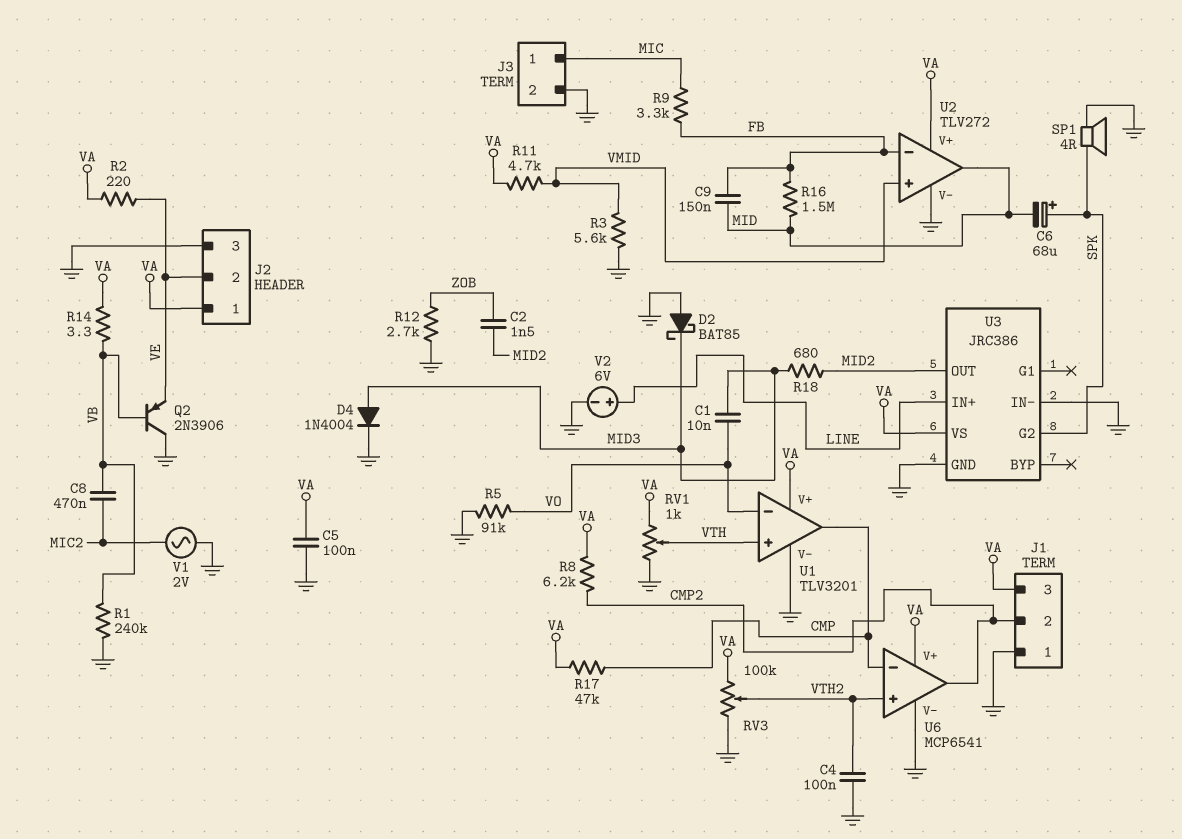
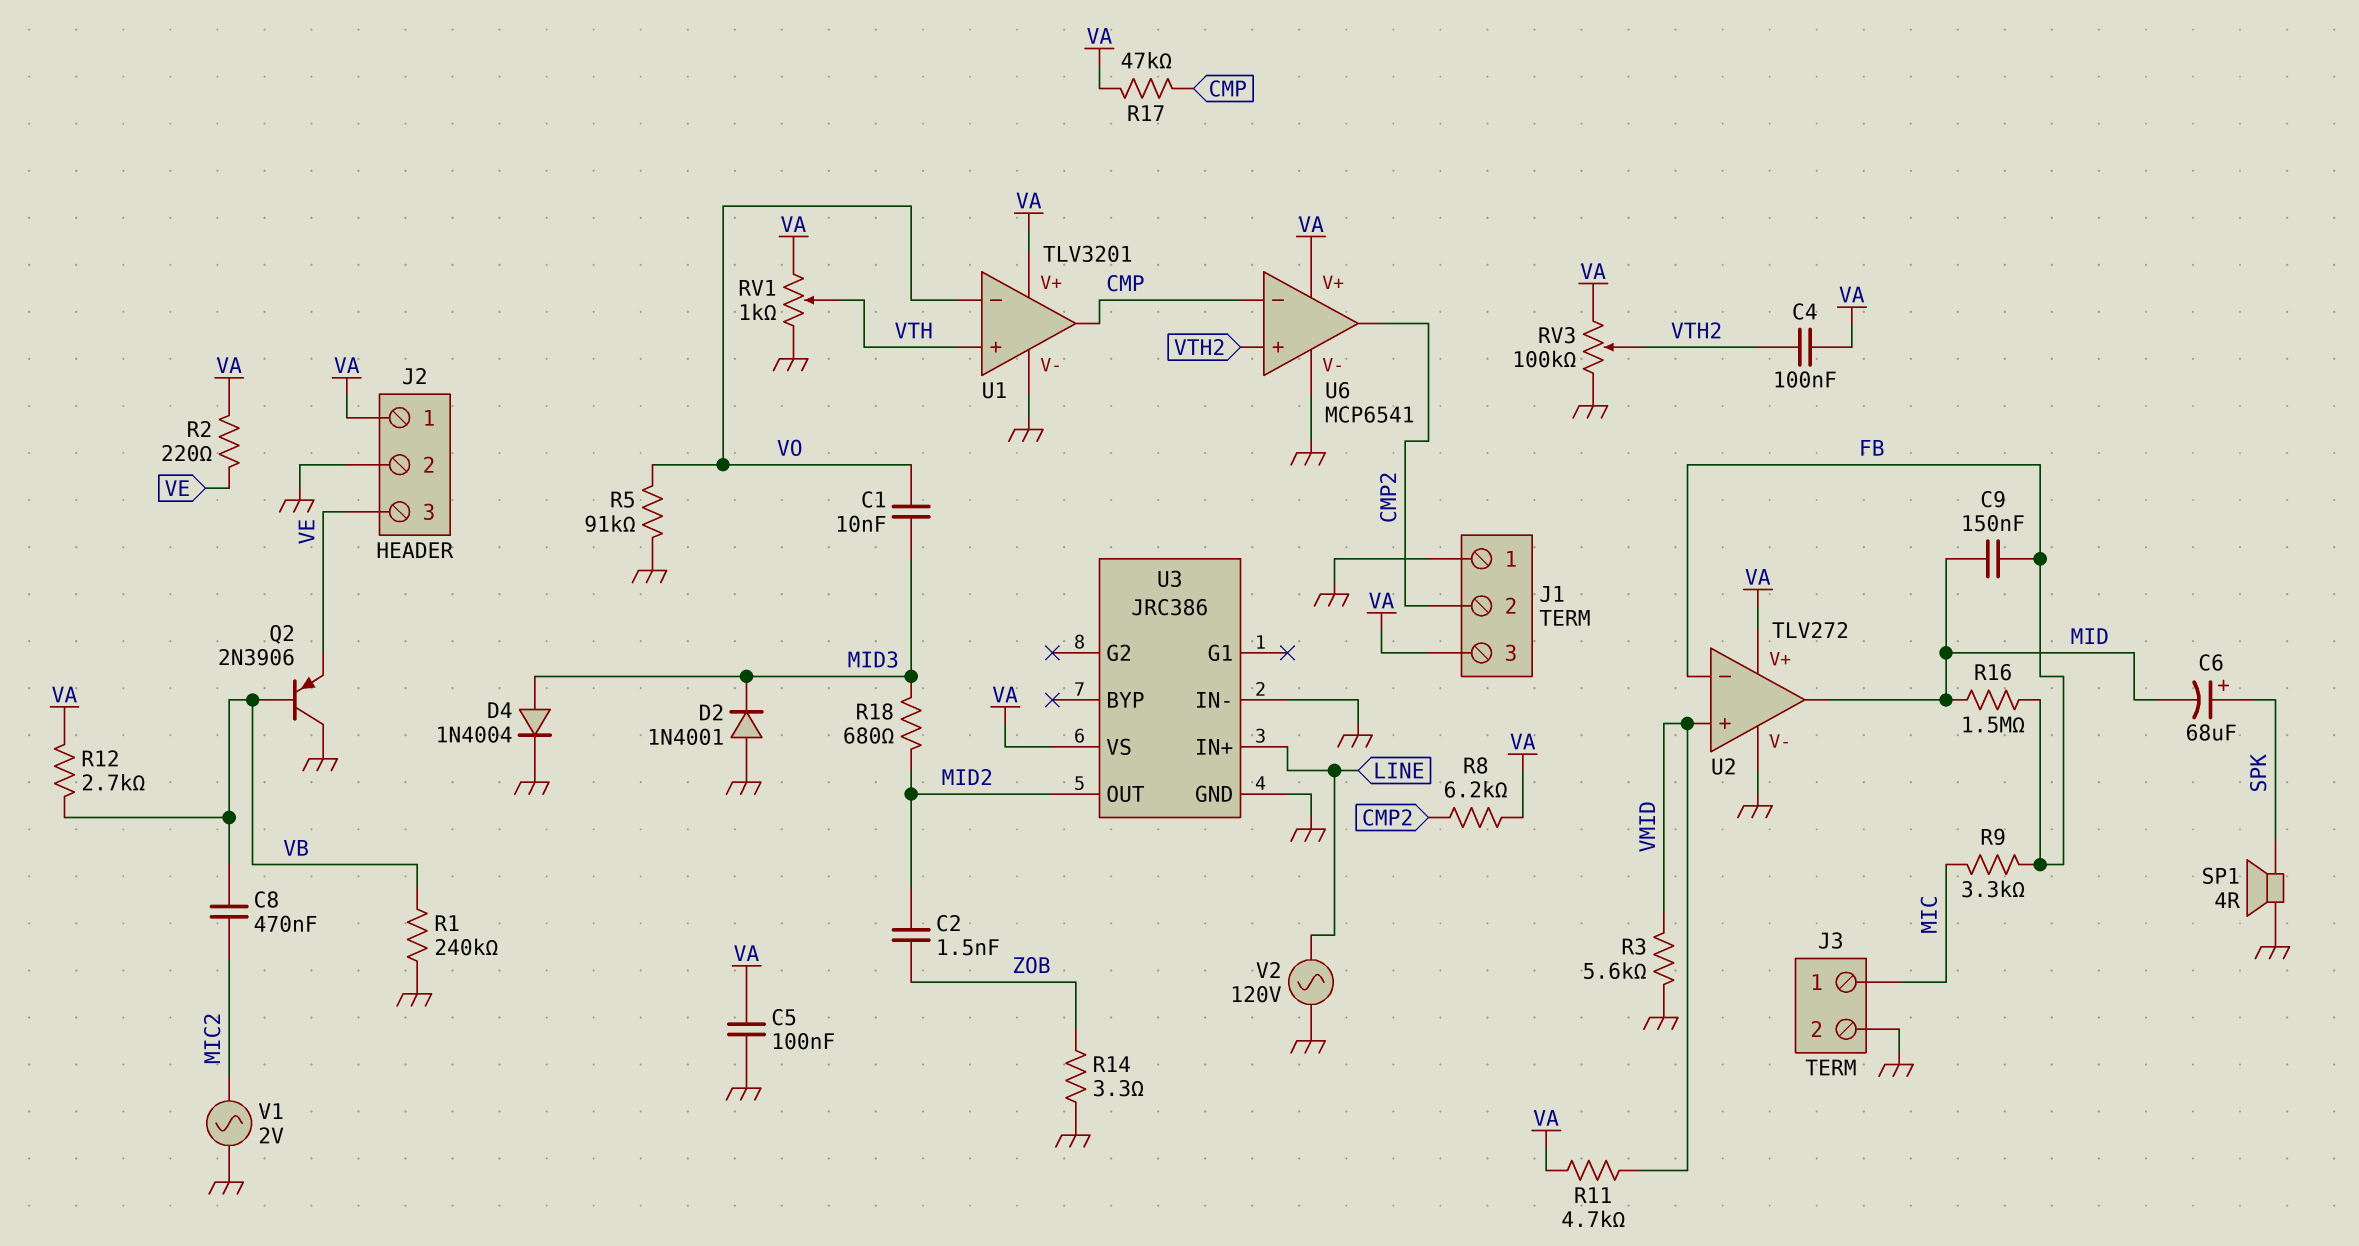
C4: 100nF (GND, VTH2) -> 100nF (VA, VTH2)
D2: schottky BAT85 (A GND, K MID3) -> diode 1N4001 (A GND, K MID3)
J2 pin 2: VE -> GND
J2 pin 3: GND -> VE
R12: 2.7k (GND, ZOB) -> 2.7k (VA, VB)
R14: 3.3 (VA, VB) -> 3.3 (GND, ZOB)
U3 pin G2: SPK -> none
V2: 6V (plus LINE, minus GND) -> AC 120V (GND, LINE)

